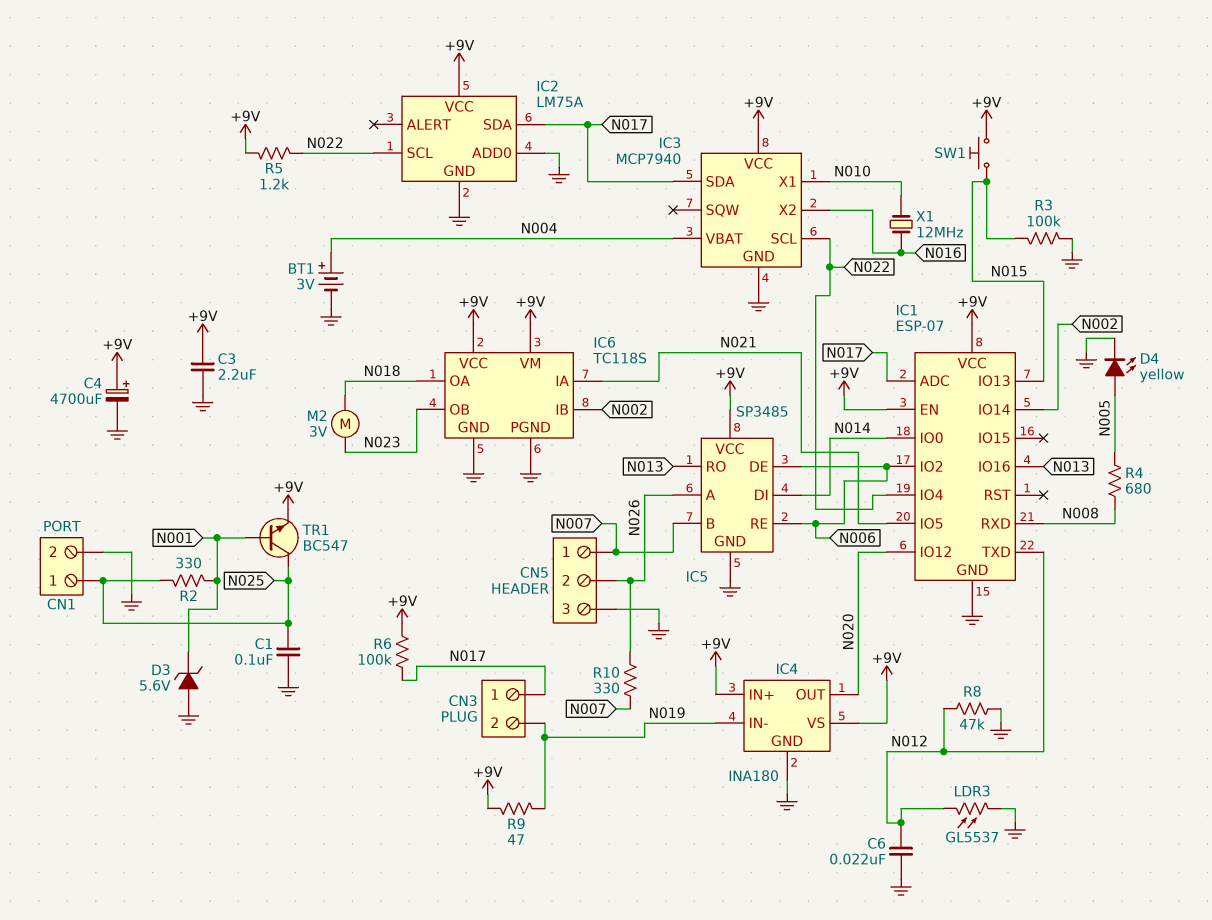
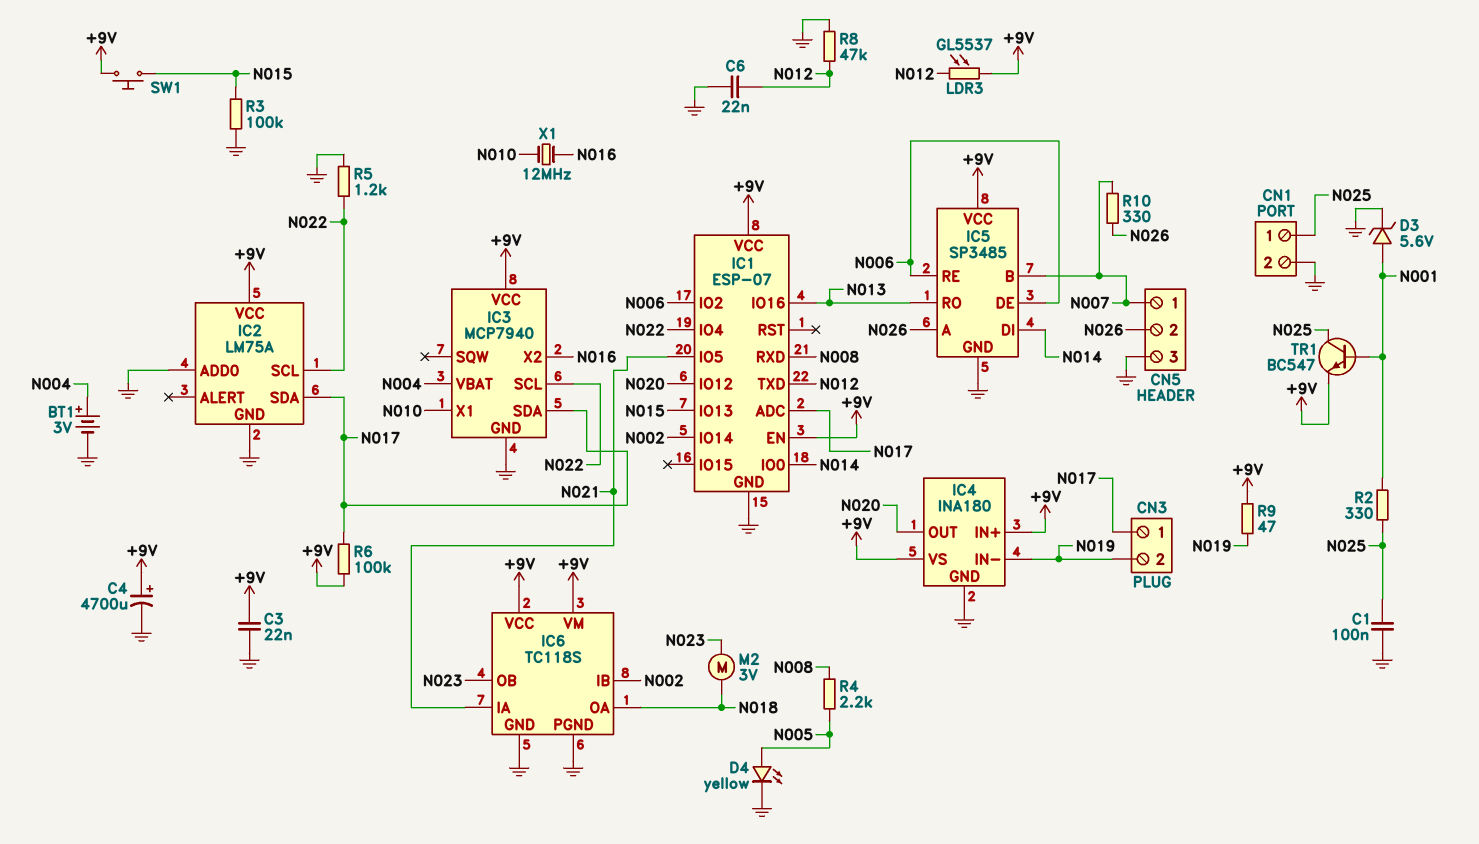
C3: 2.2uF (+9V, GND) -> 22nF (+9V, GND)
D3: zener 5.6V (A GND, K N001) -> zener 5.6V (A N001, K GND)
LDR3: GL5537 (GND, N012) -> GL5537 (+9V, N012)
R4: 680 (N005, N008) -> 2.2k (N005, N008)
R5: 1.2k (+9V, N022) -> 1.2k (GND, N022)

